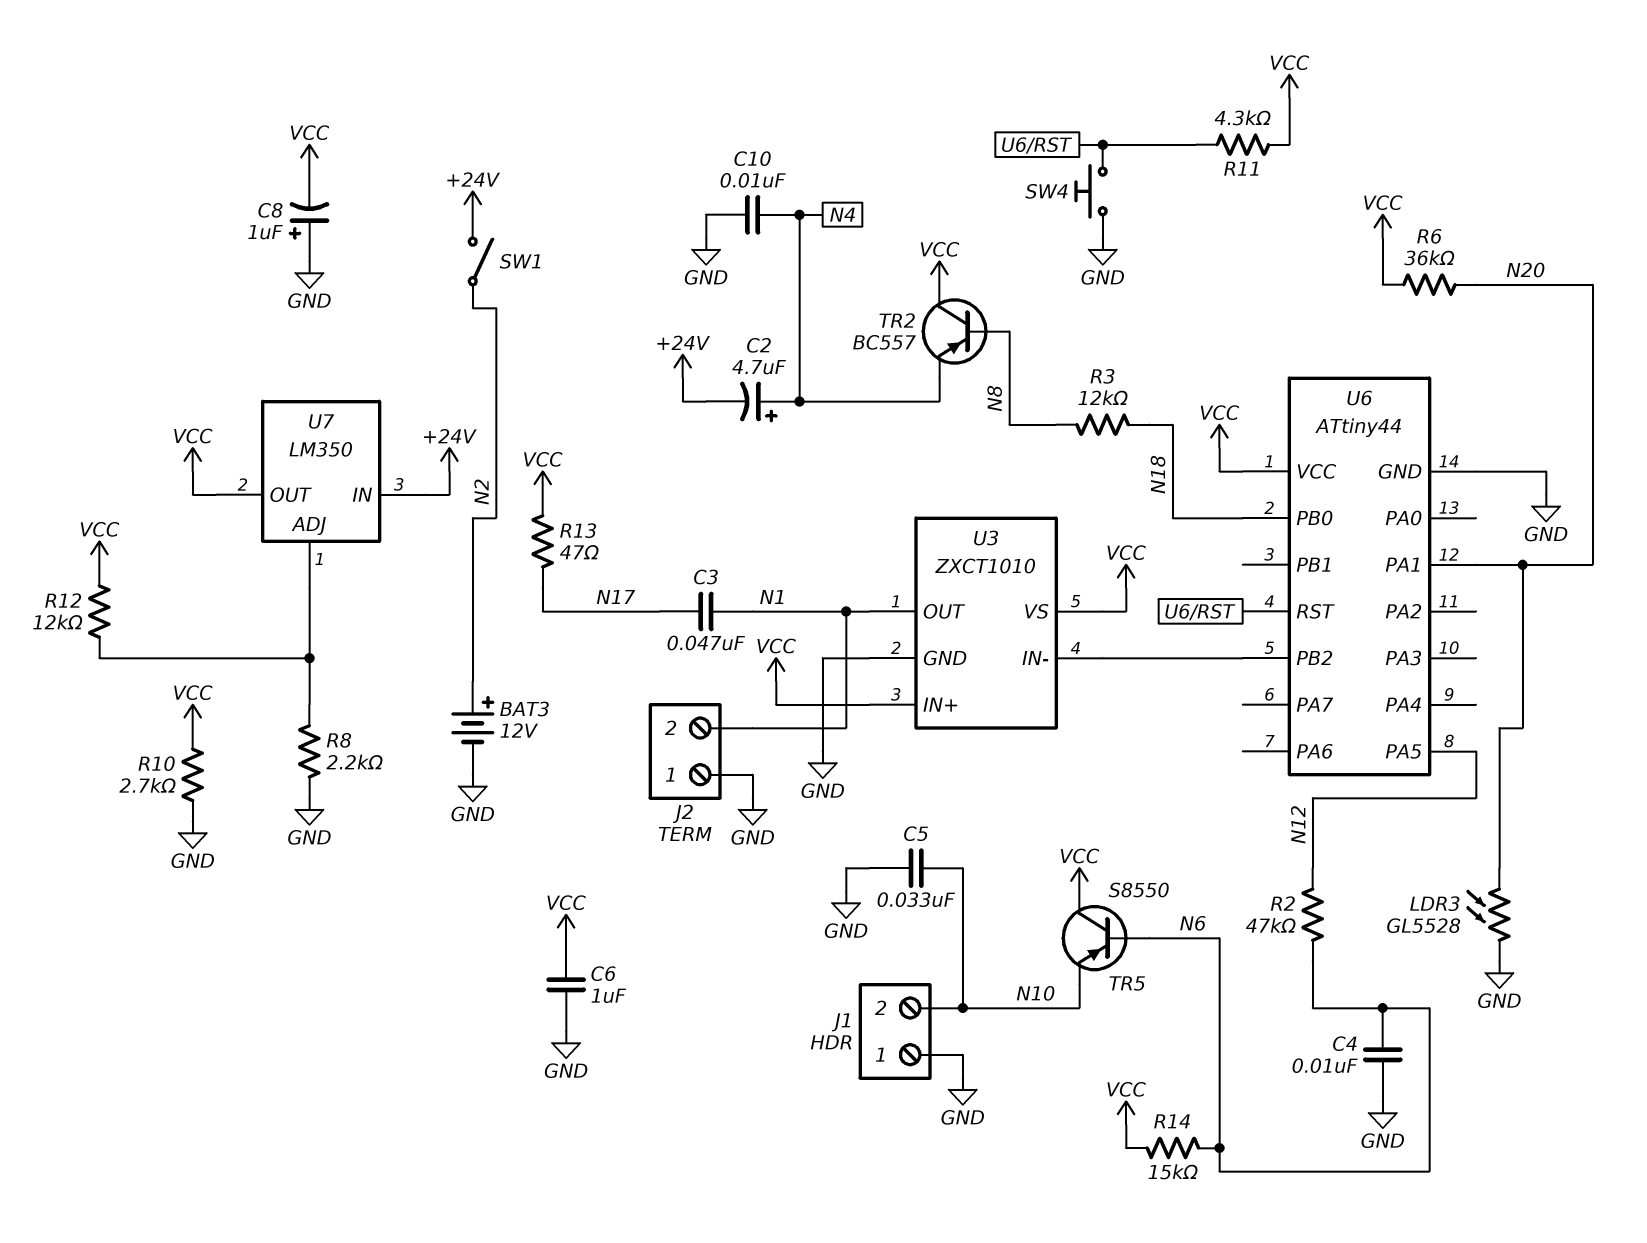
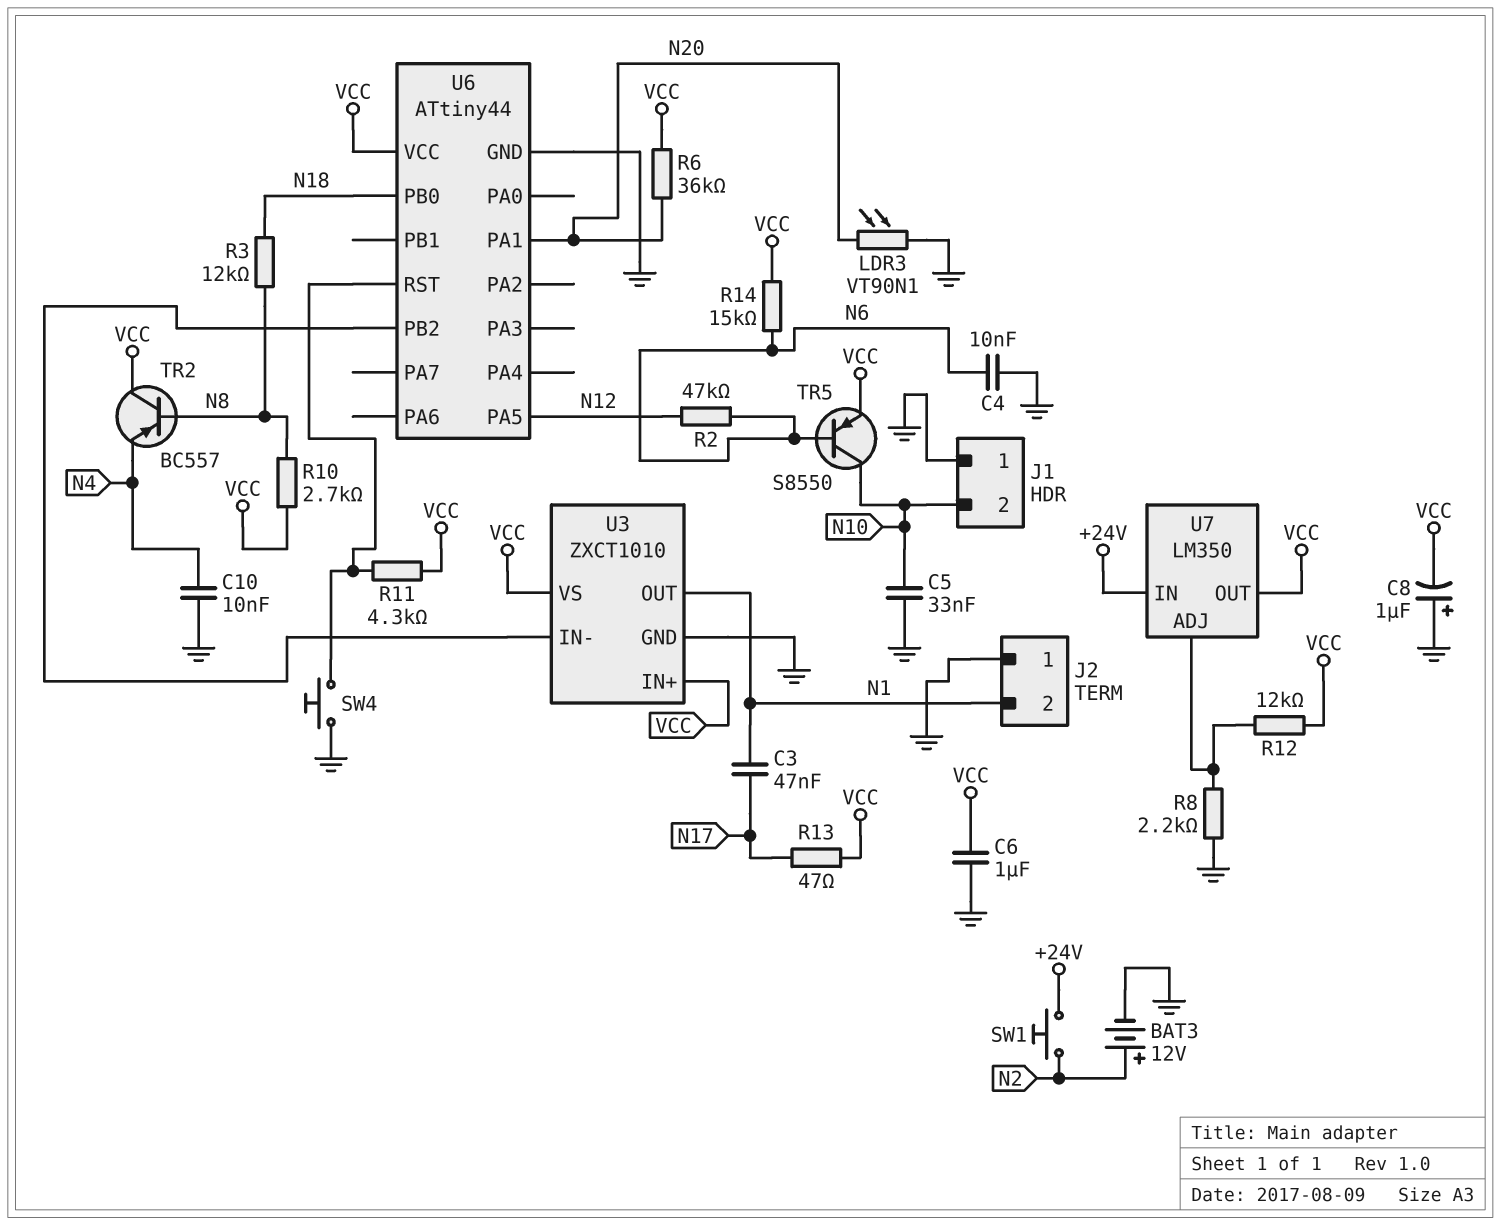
C2: 4.7uF (plus N4, minus +24V) -> none
LDR3: GL5528 (GND, N20) -> VT90N1 (GND, N20)
R10: 2.7k (GND, VCC) -> 2.7k (N8, VCC)
SW1: switch (+24V, N2) -> button (+24V, N2)
TR5: PNP S8550 (B N6, C VCC, E N10) -> PNP S8550 (B N6, C N10, E VCC)

